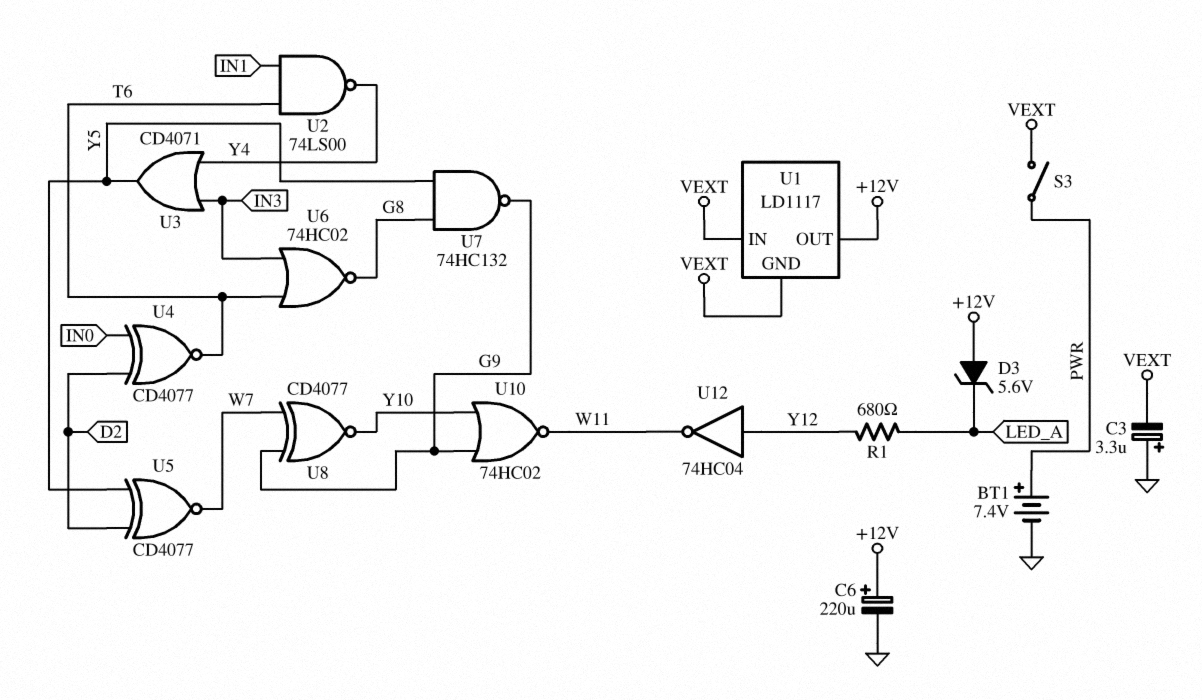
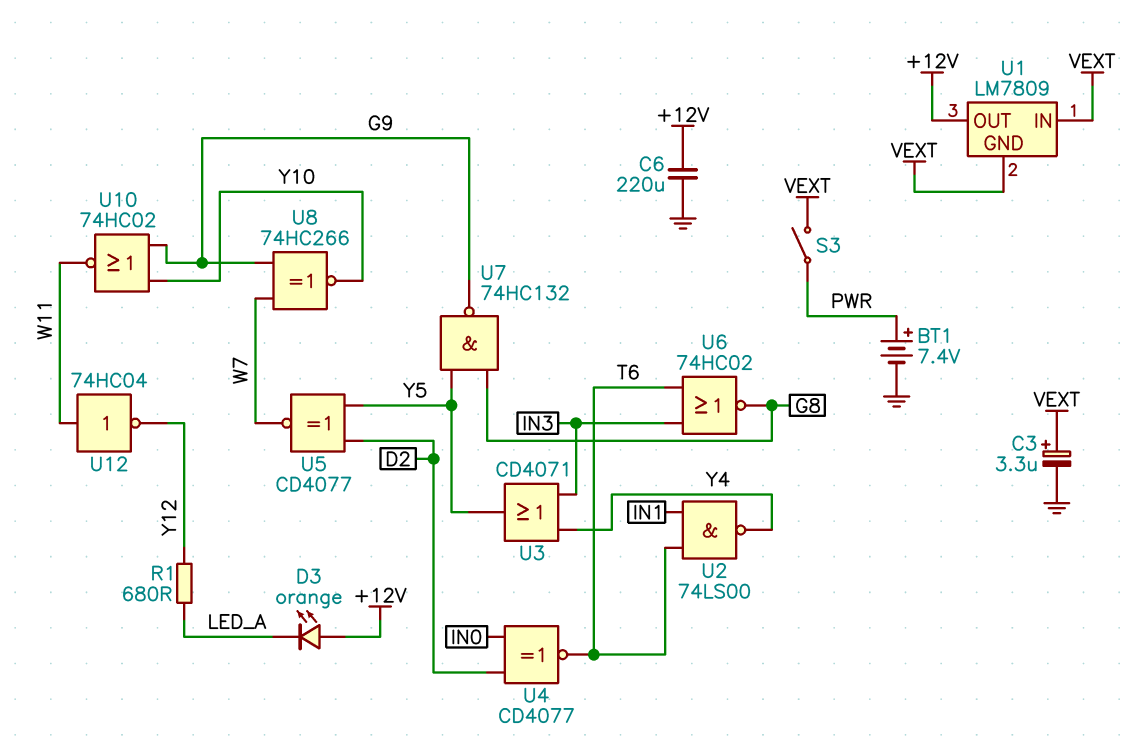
C3: 3.3uF (plus GND, minus VEXT) -> 3.3uF (plus VEXT, minus GND)
C6: 220uF (plus +12V, minus GND) -> 220uF (+12V, GND)
D3: zener 5.6V (A +12V, K LED_A) -> LED orange (A +12V, K LED_A)
U1: LD1117 -> LM7809
U8: XNOR CD4077 (in G9, in W7, out Y10) -> XNOR 74HC266 (in G9, in W7, out Y10)
U12: NOT 74HC04 (in Y12, out W11) -> NOT 74HC04 (in W11, out Y12)

